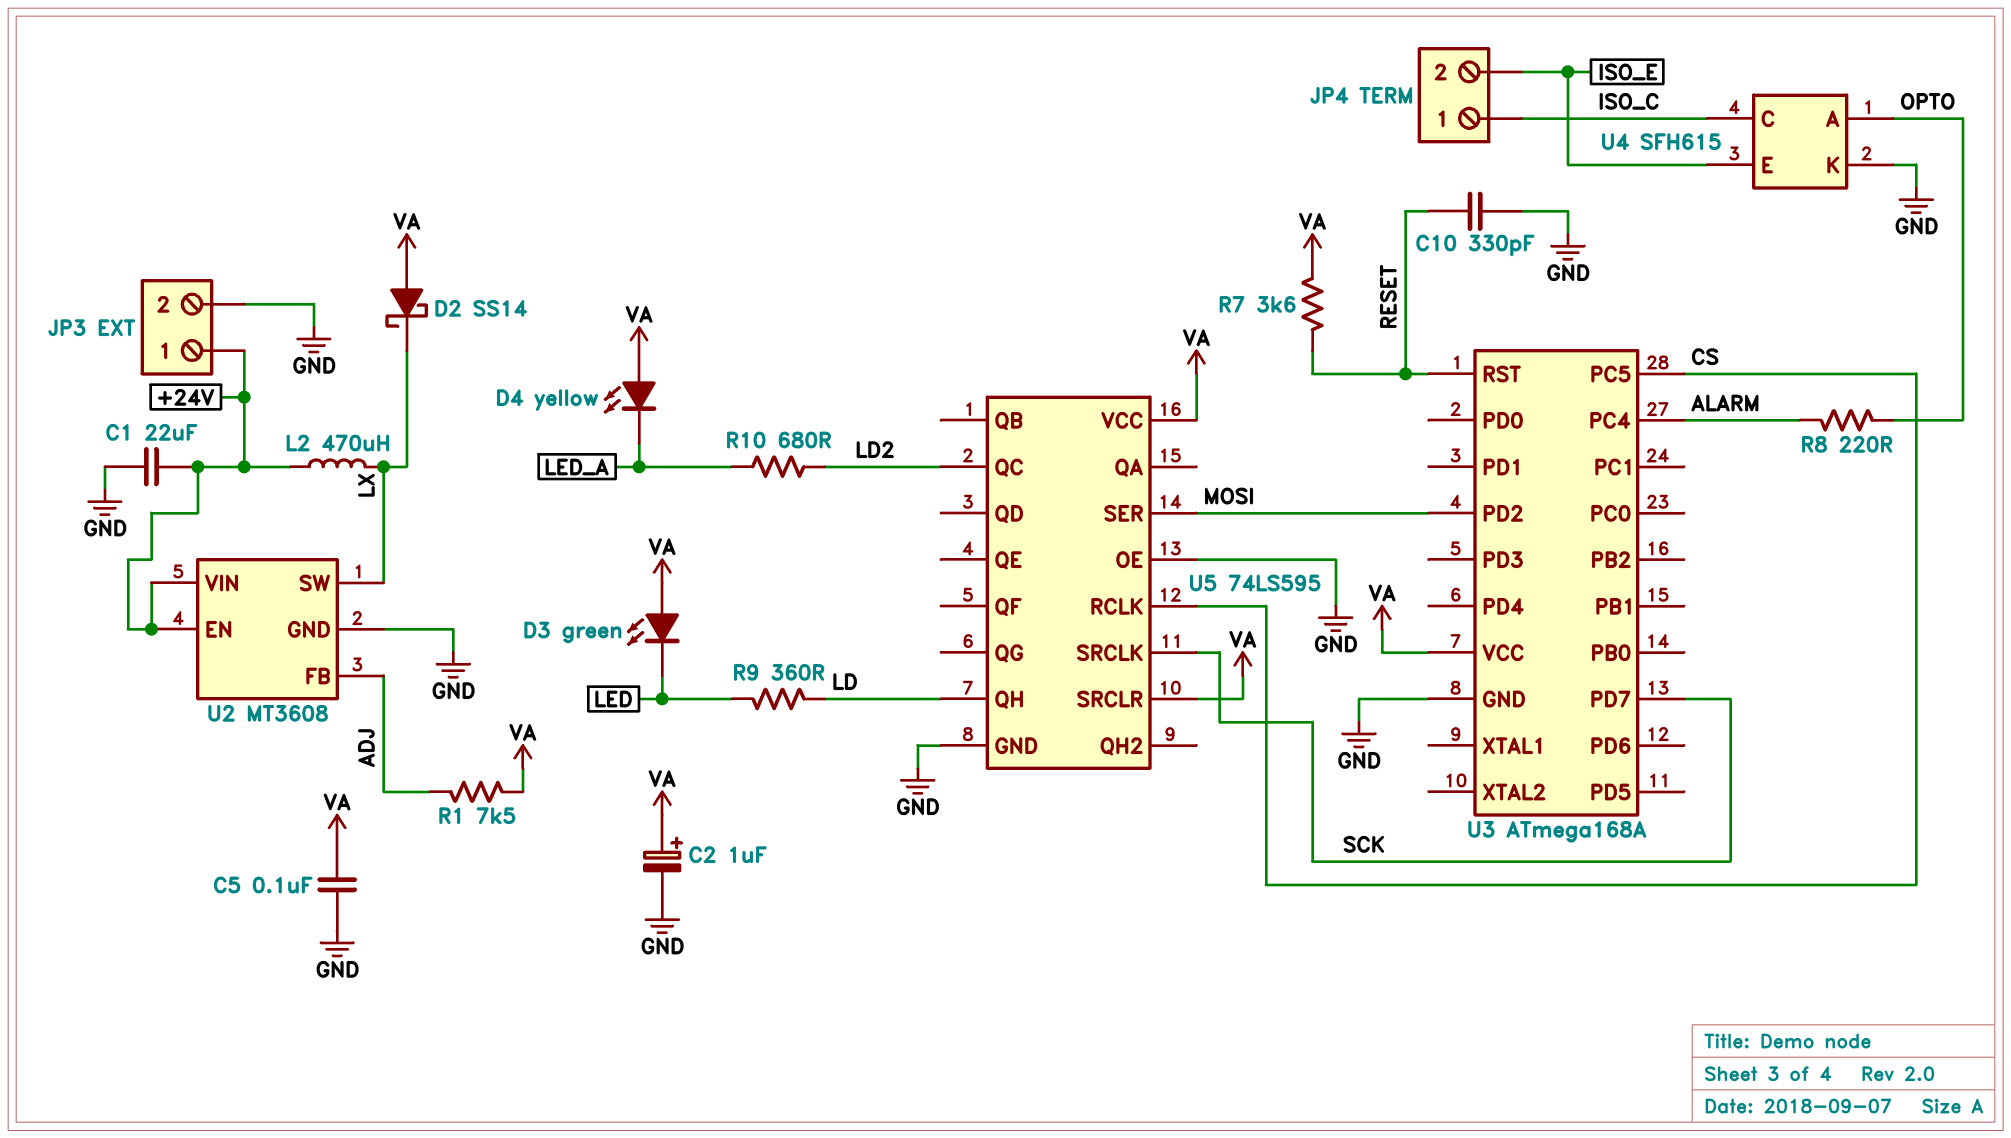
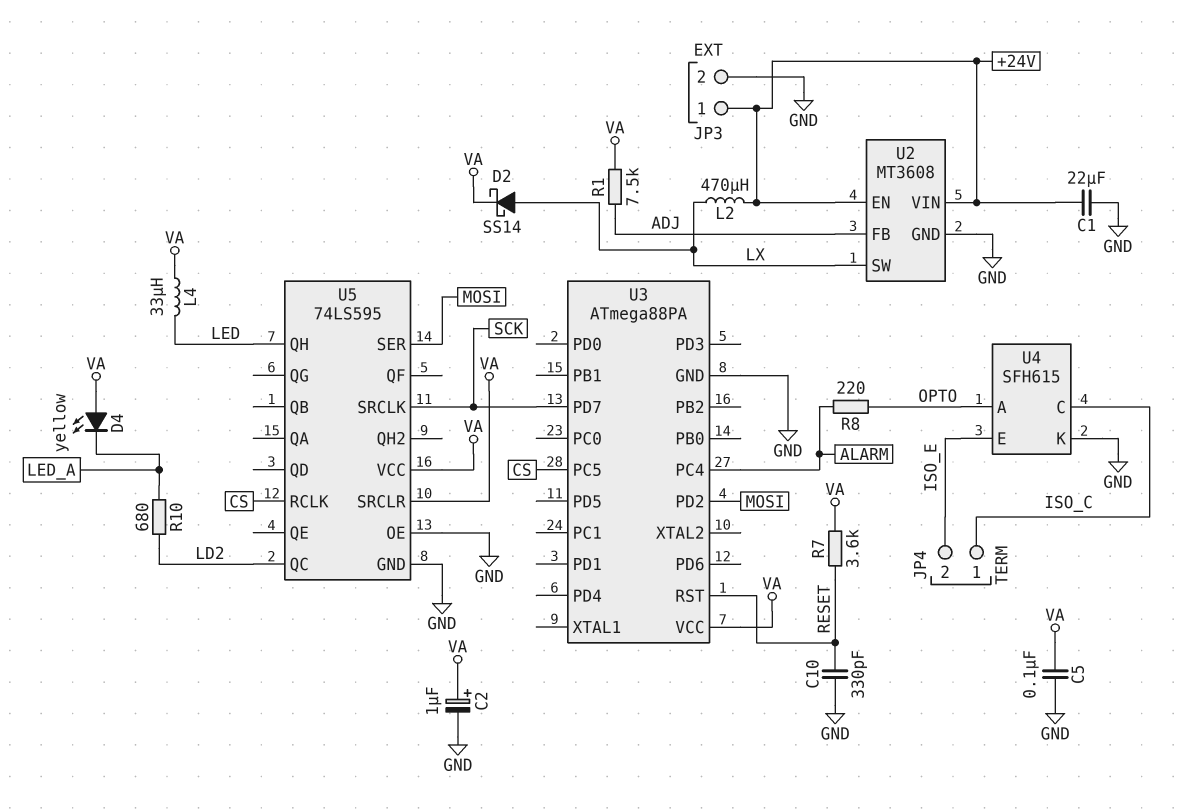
D2: schottky SS14 (A VA, K LX) -> schottky SS14 (A LX, K VA)
D3: LED green (A VA, K LED) -> none
L4: none -> 33uH (LED, VA)
R9: 360 (LD, LED) -> none
U3: ATmega168A -> ATmega88PA
U5 pin QH: LD -> LED

